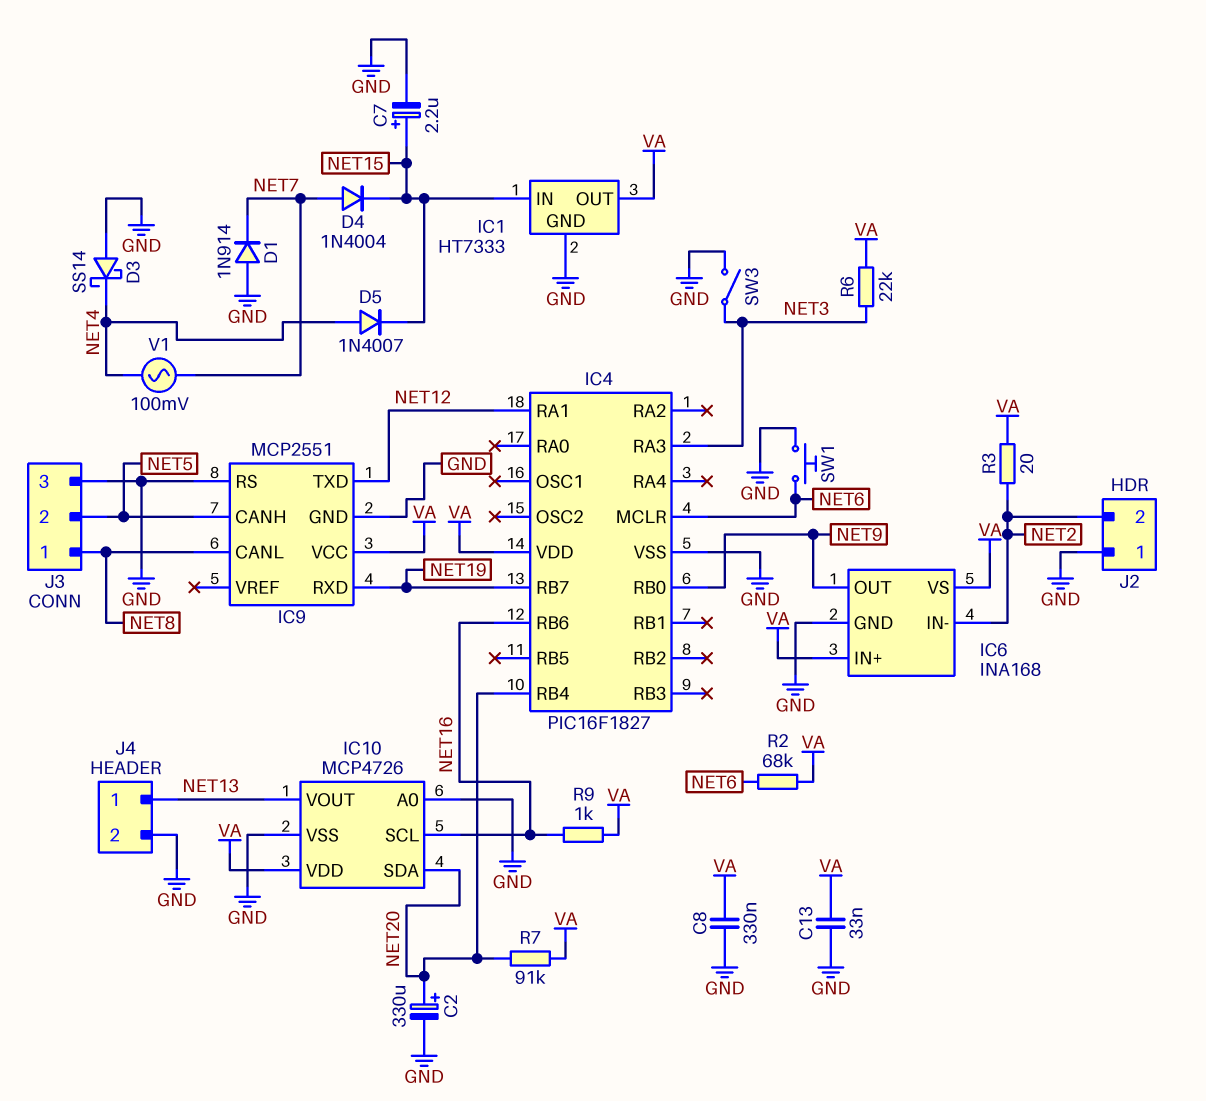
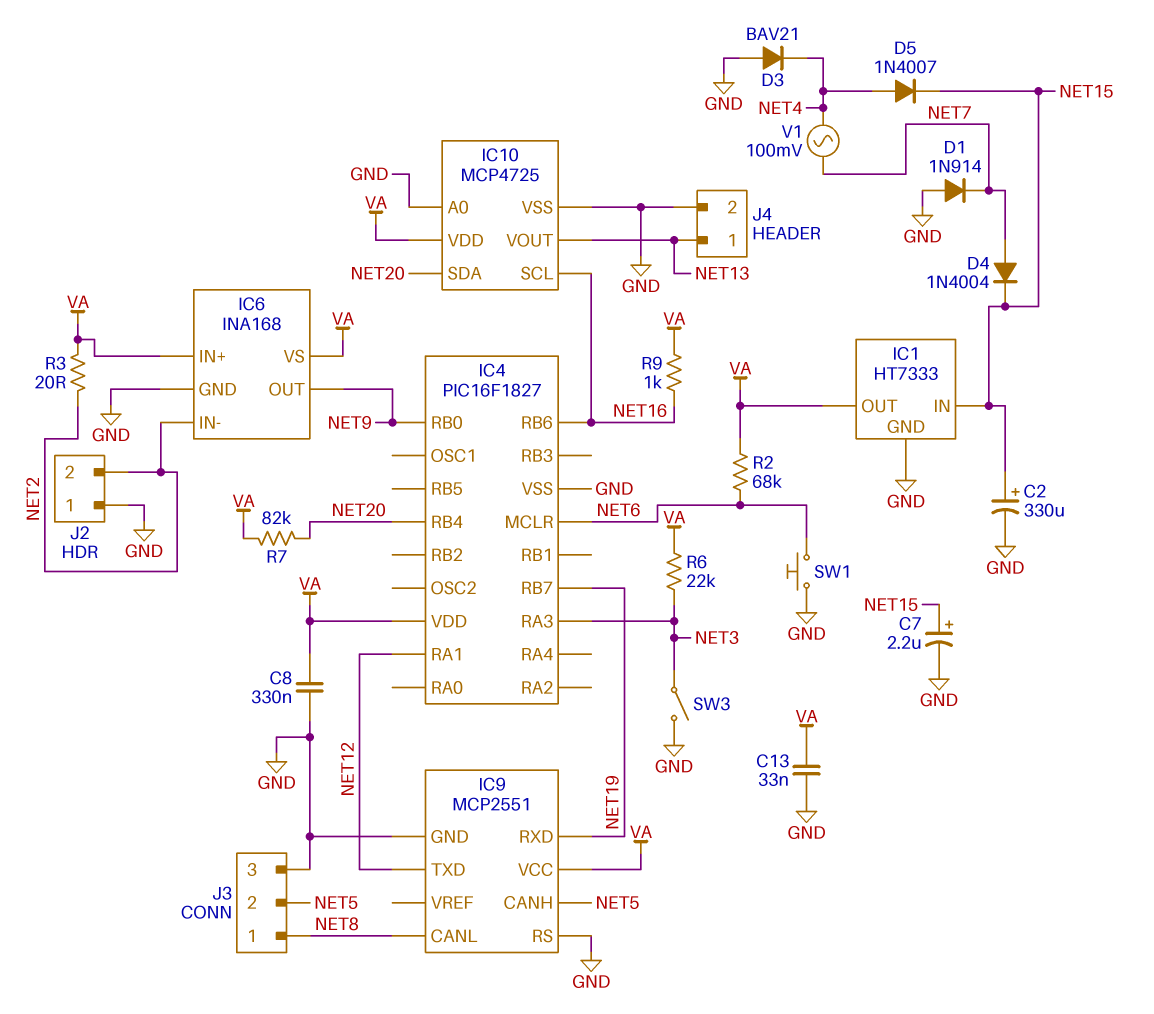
C2: 330uF (plus NET20, minus GND) -> 330uF (plus NET15, minus GND)
D3: schottky SS14 (A GND, K NET4) -> diode BAV21 (A GND, K NET4)
IC10: MCP4726 -> MCP4725
R7: 91k (NET20, VA) -> 82k (NET20, VA)

